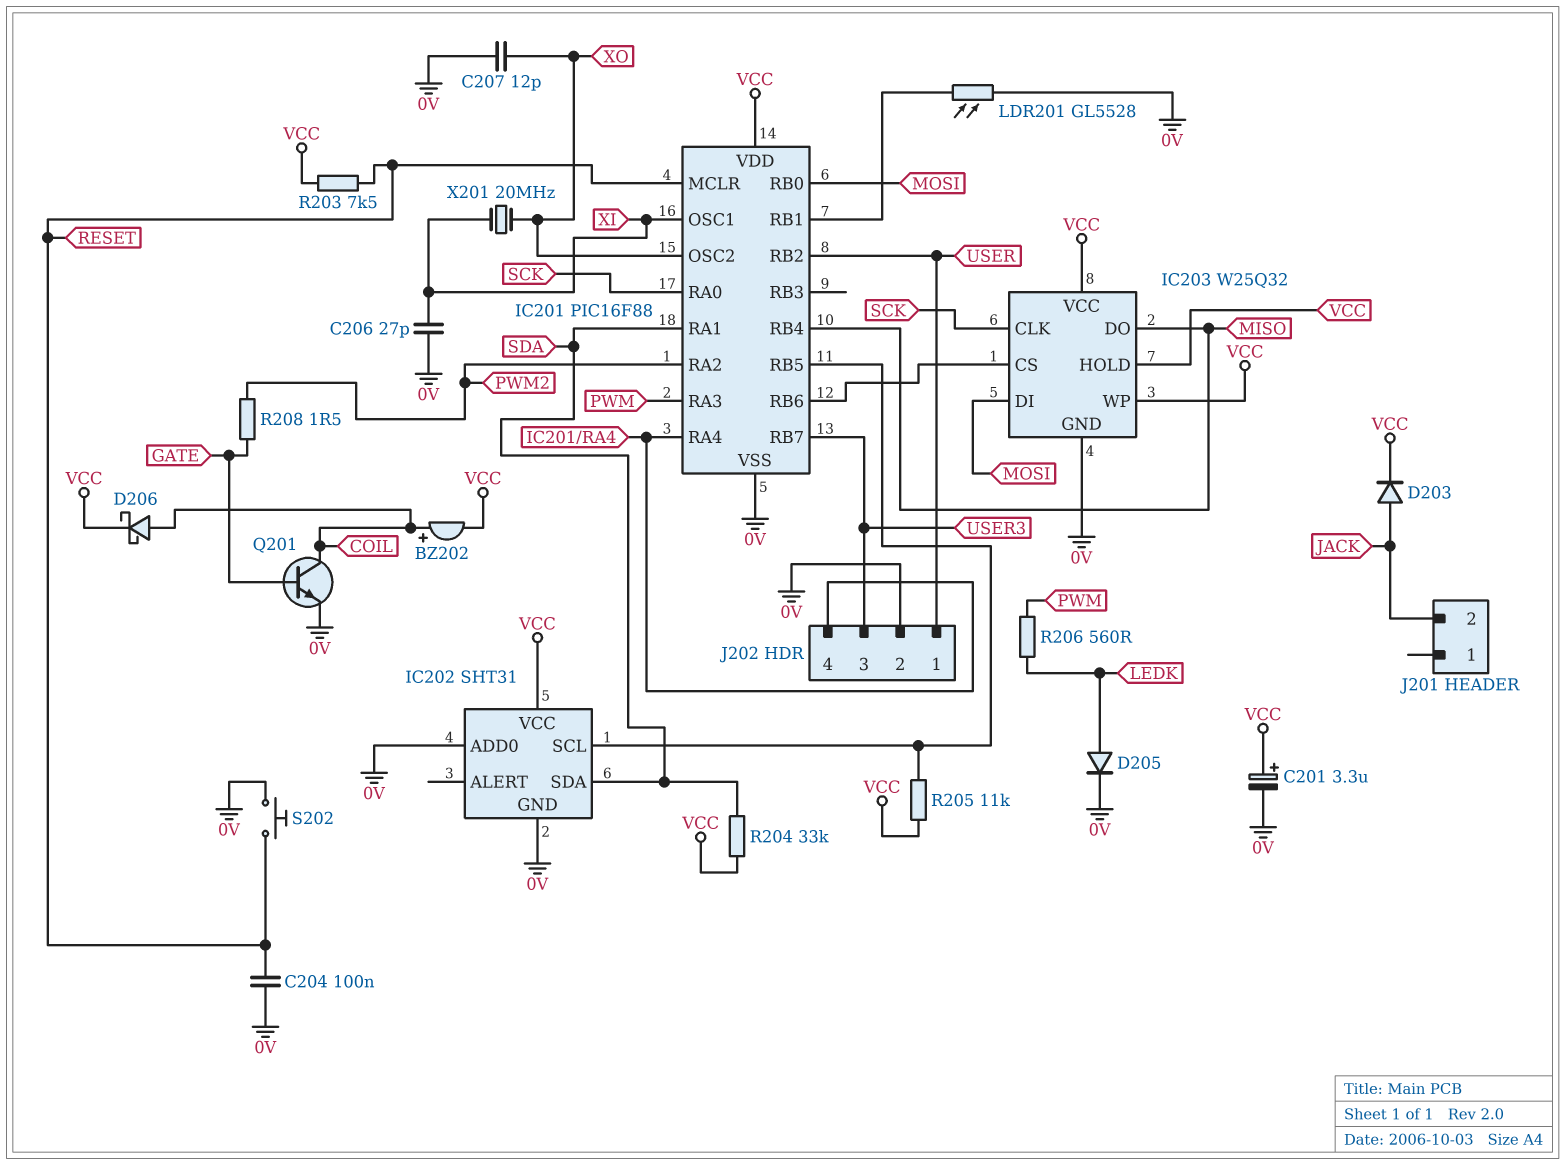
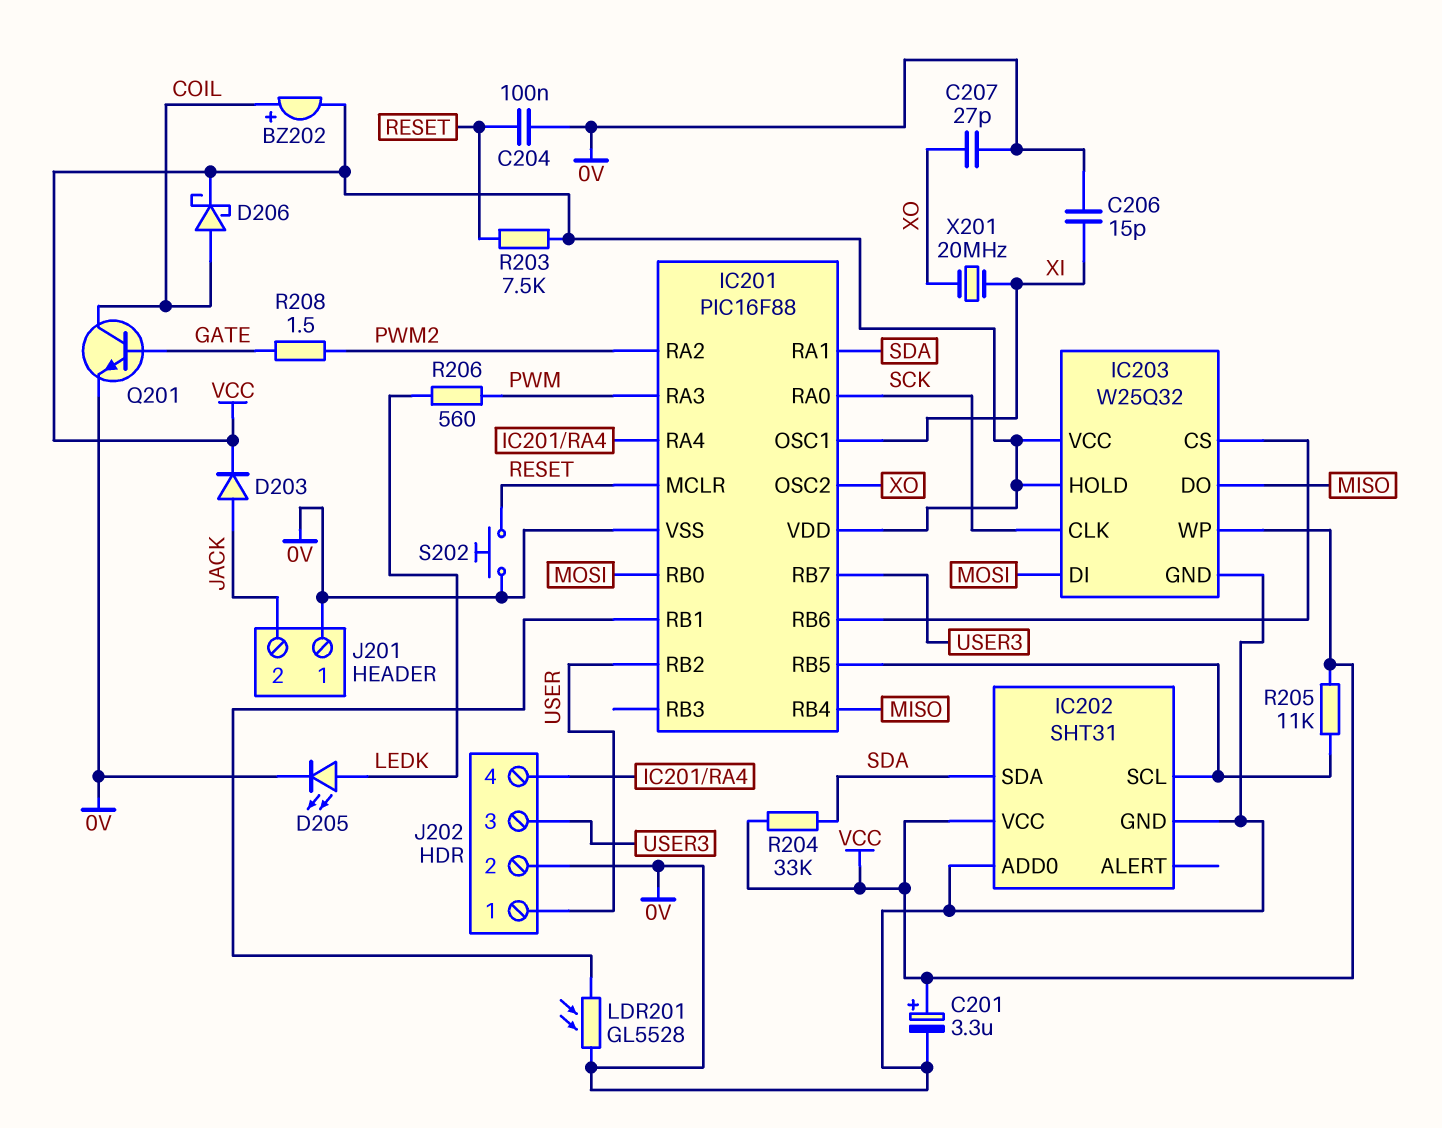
C206: 27pF (0V, XI) -> 15pF (0V, XI)
C207: 12pF (0V, XO) -> 27pF (0V, XO)
D205: diode (A LEDK, K 0V) -> LED (A LEDK, K 0V)
J201 pin 1: none -> 0V

